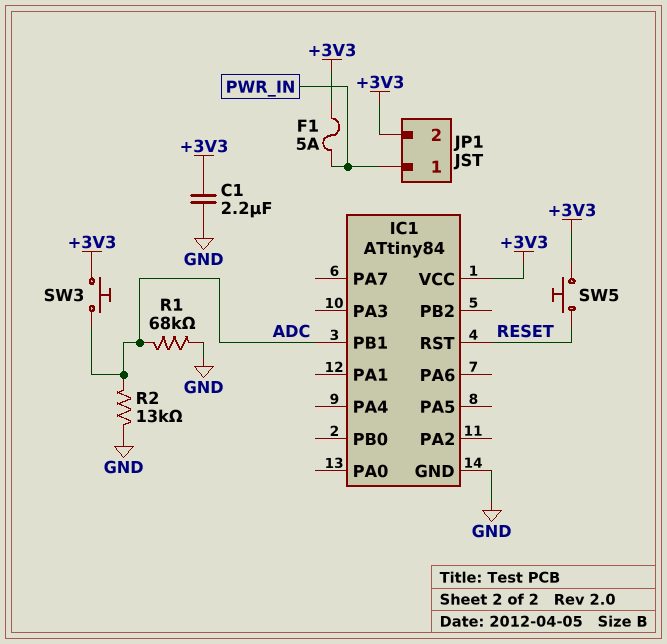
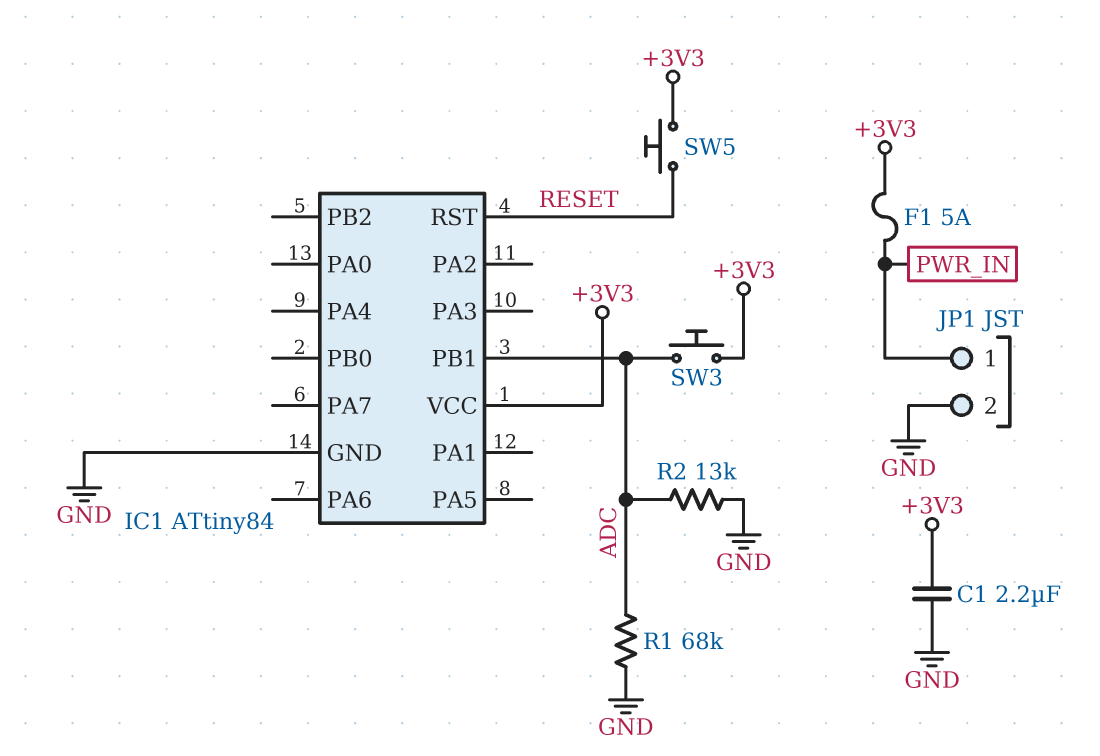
JP1 pin 2: +3V3 -> GND

